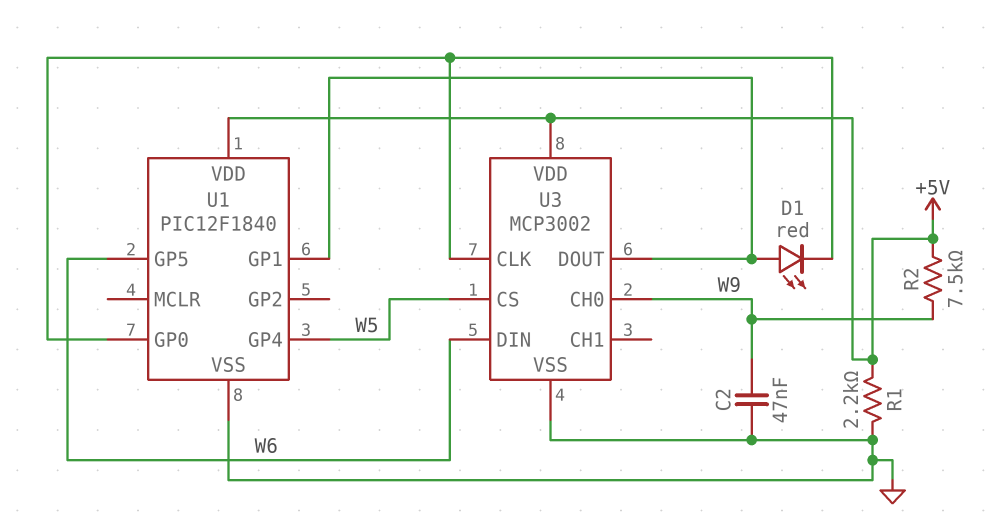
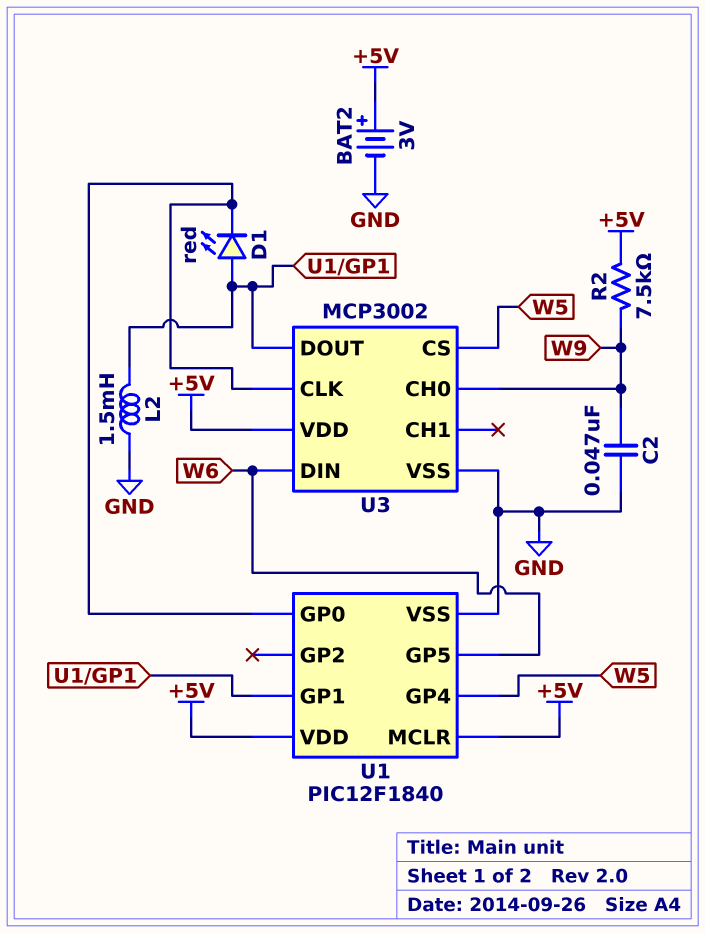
BAT2: none -> 3V (plus +5V, minus GND)
L2: none -> 1.5mH (GND, U1/GP1)
R1: 2.2k (+5V, GND) -> none
U1 pin MCLR: none -> +5V

